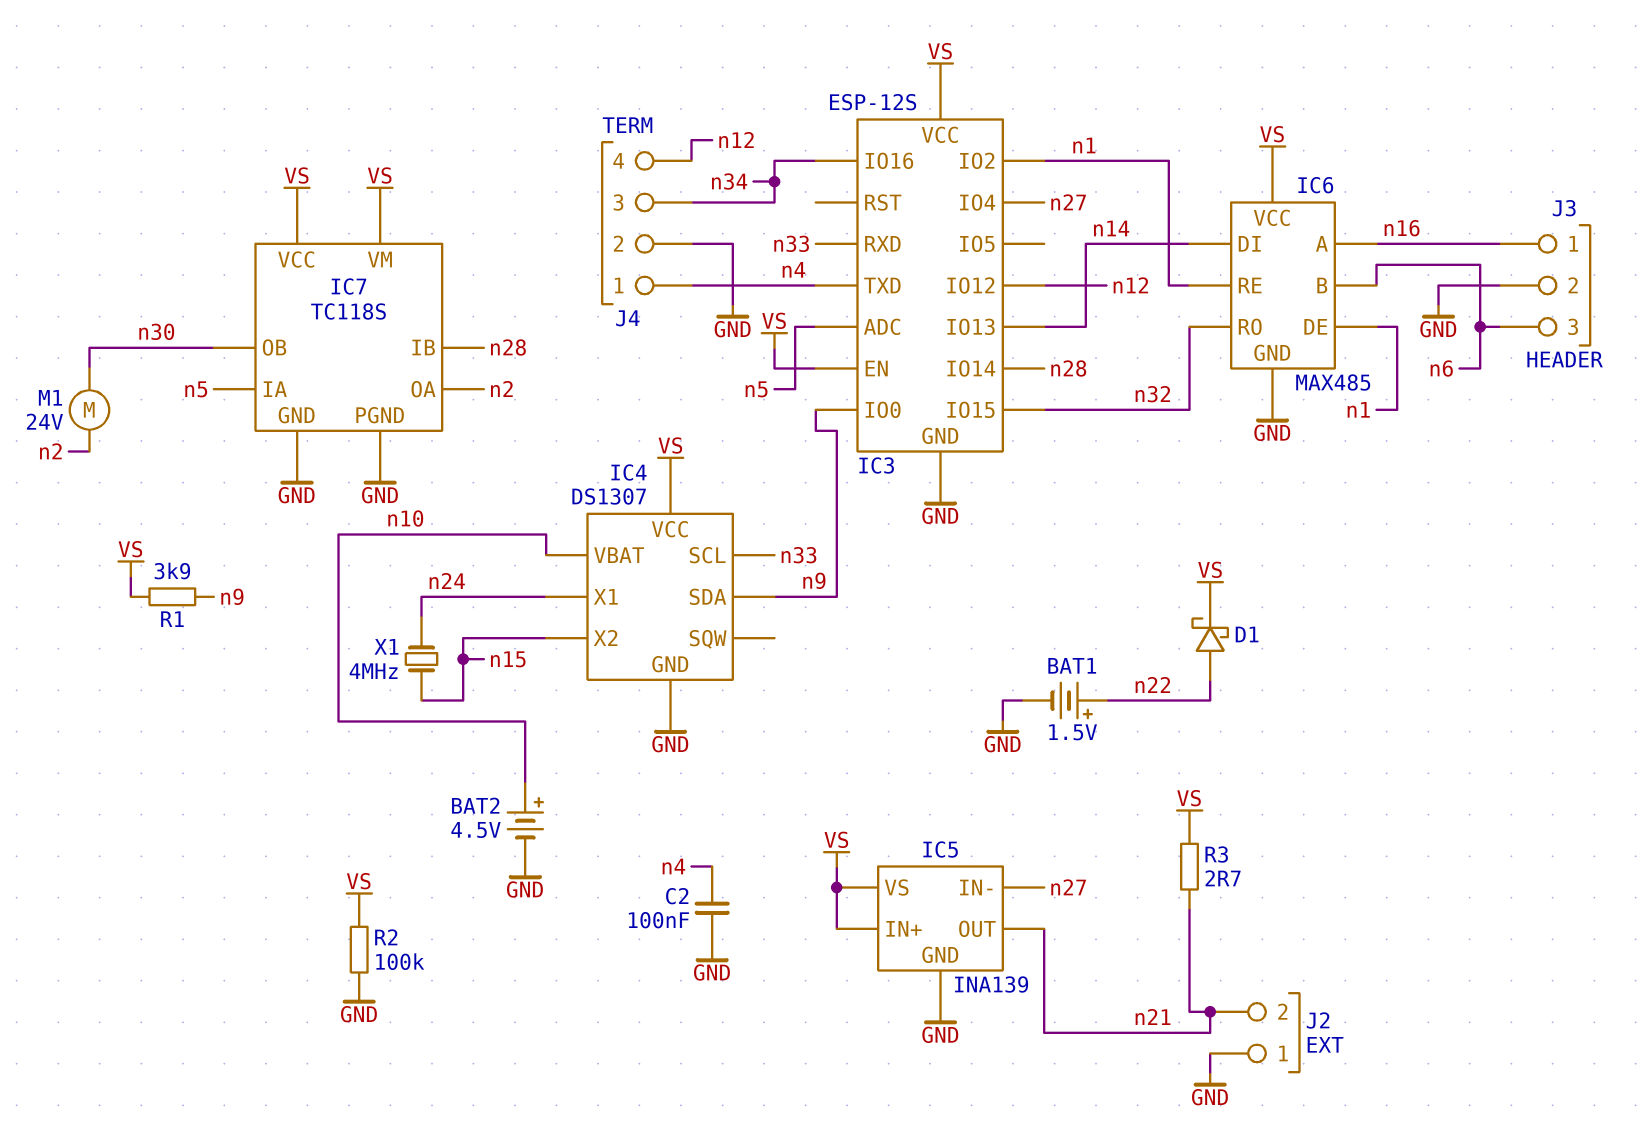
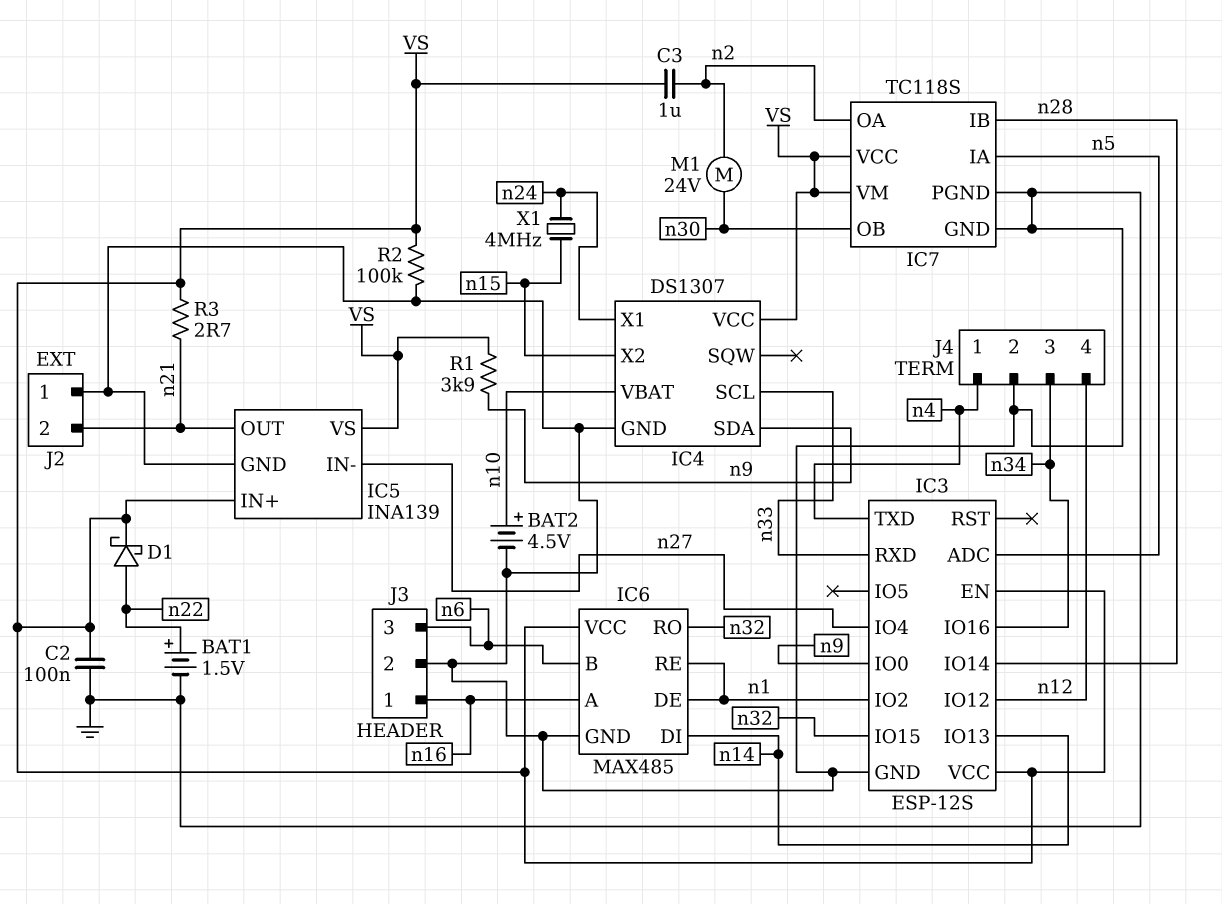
C2: 100nF (GND, n4) -> 100nF (GND, VS)
C3: none -> 1uF (VS, n2)

